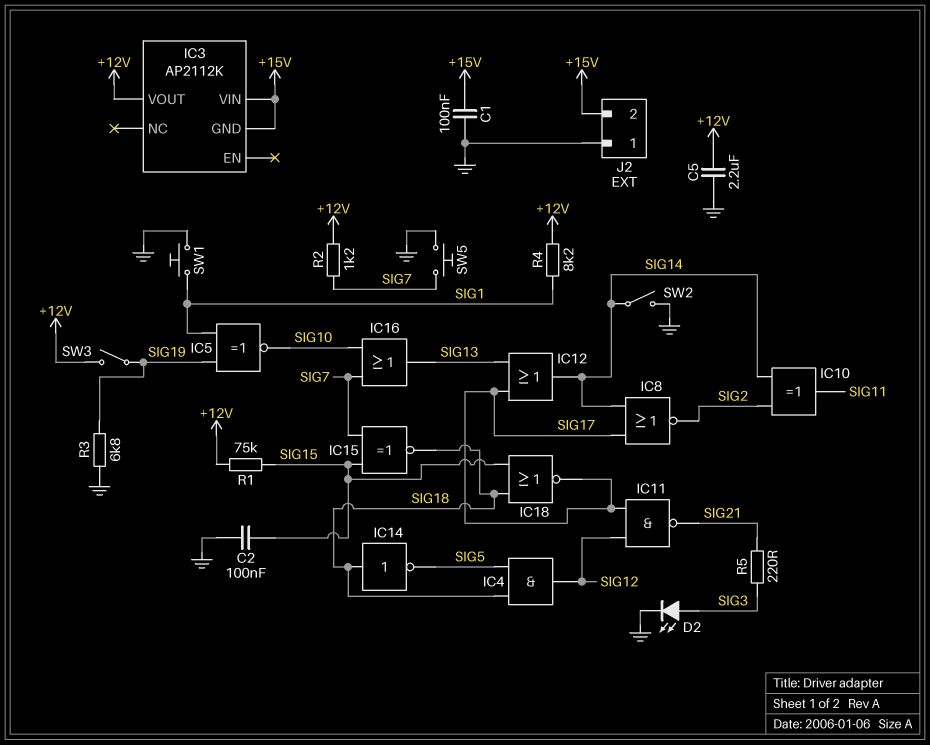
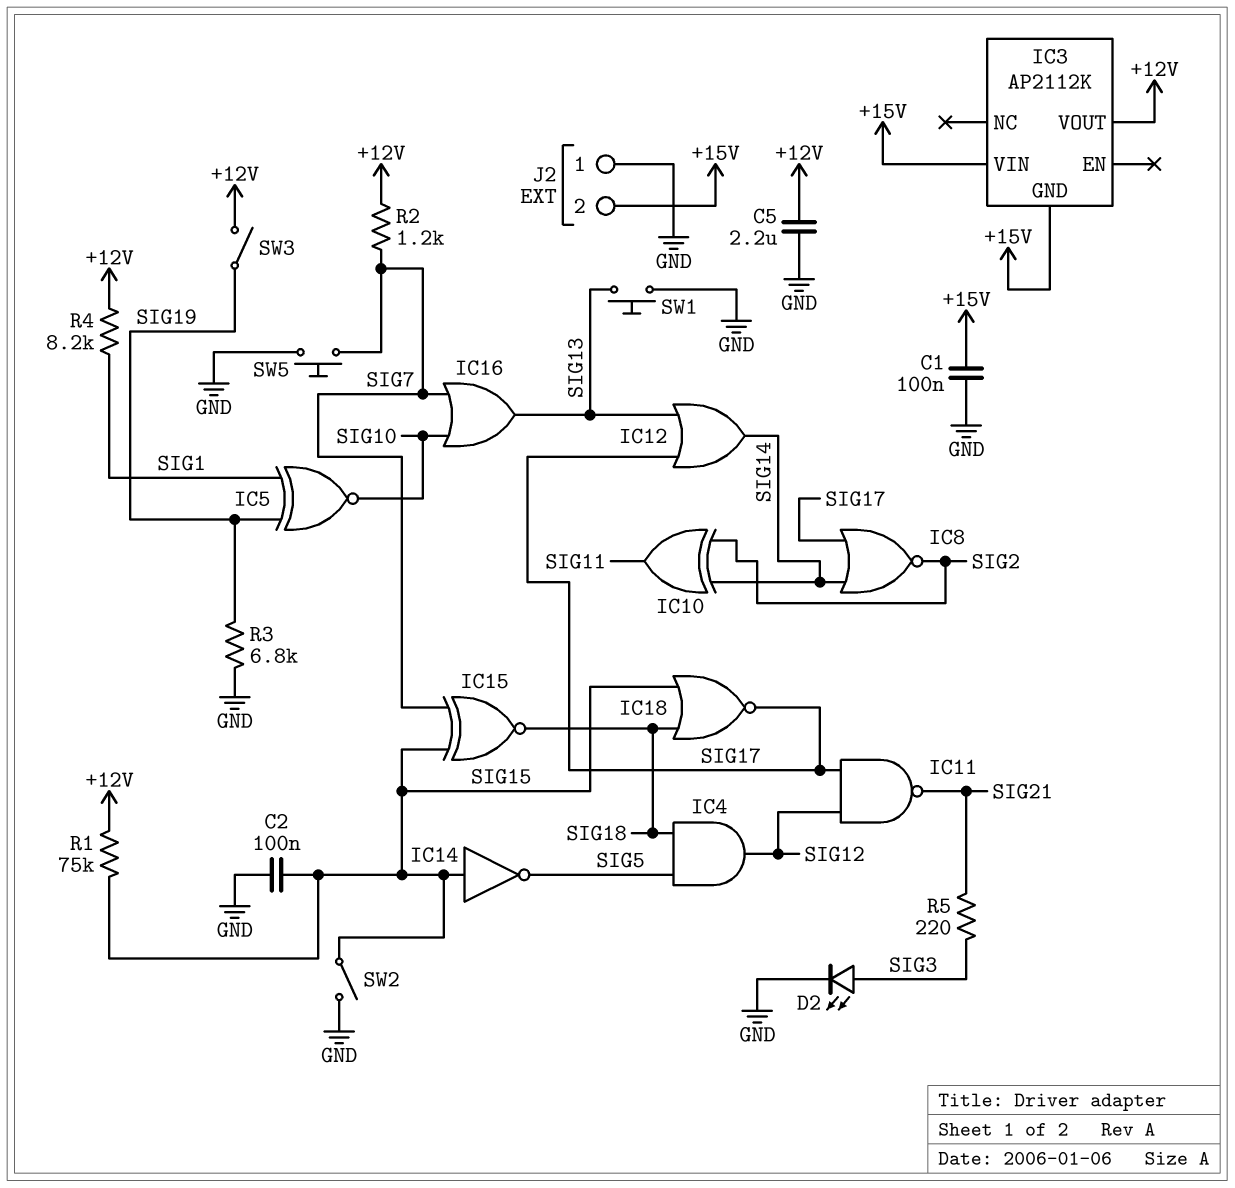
IC14: NOT (in SIG18, out SIG5) -> NOT (in SIG15, out SIG5)
SW1: button (GND, SIG1) -> button (GND, SIG13)
SW2: switch (GND, SIG14) -> switch (GND, SIG15)

